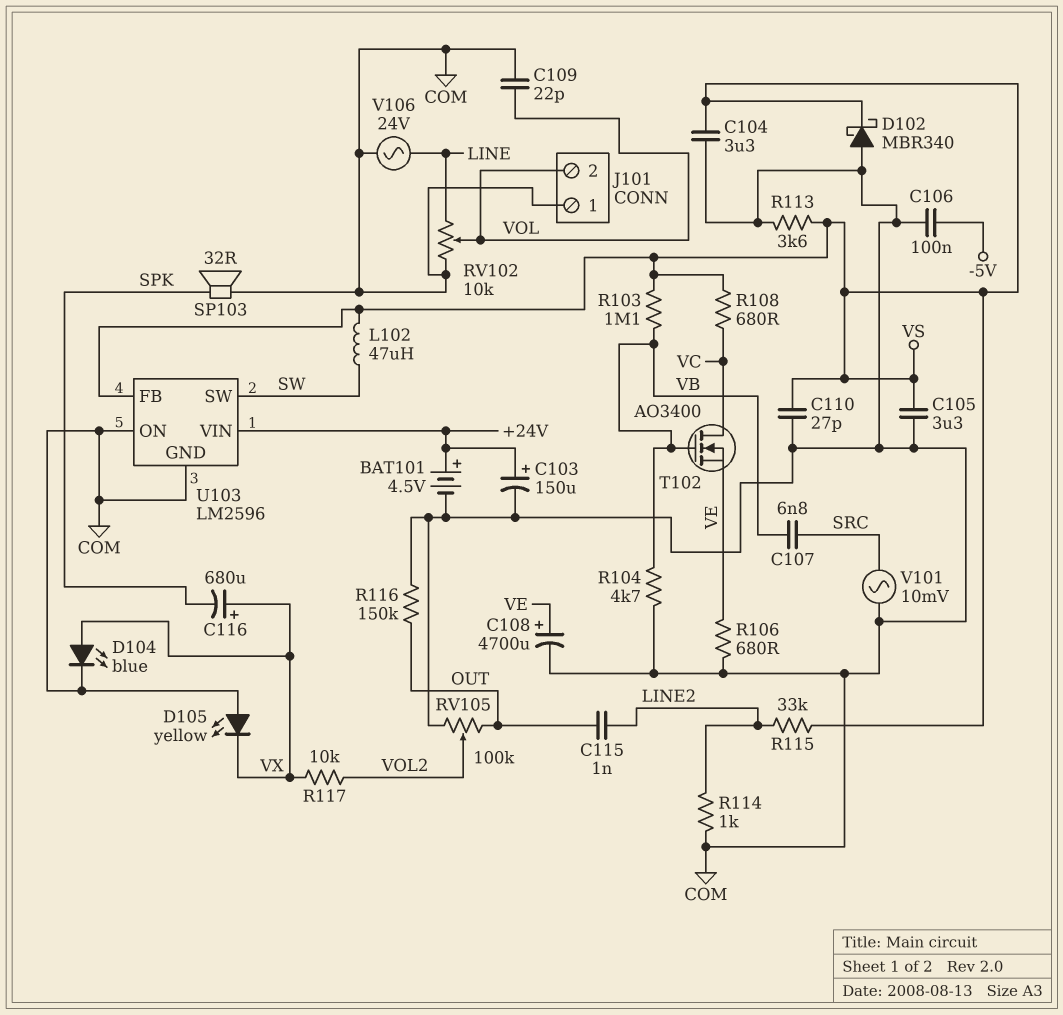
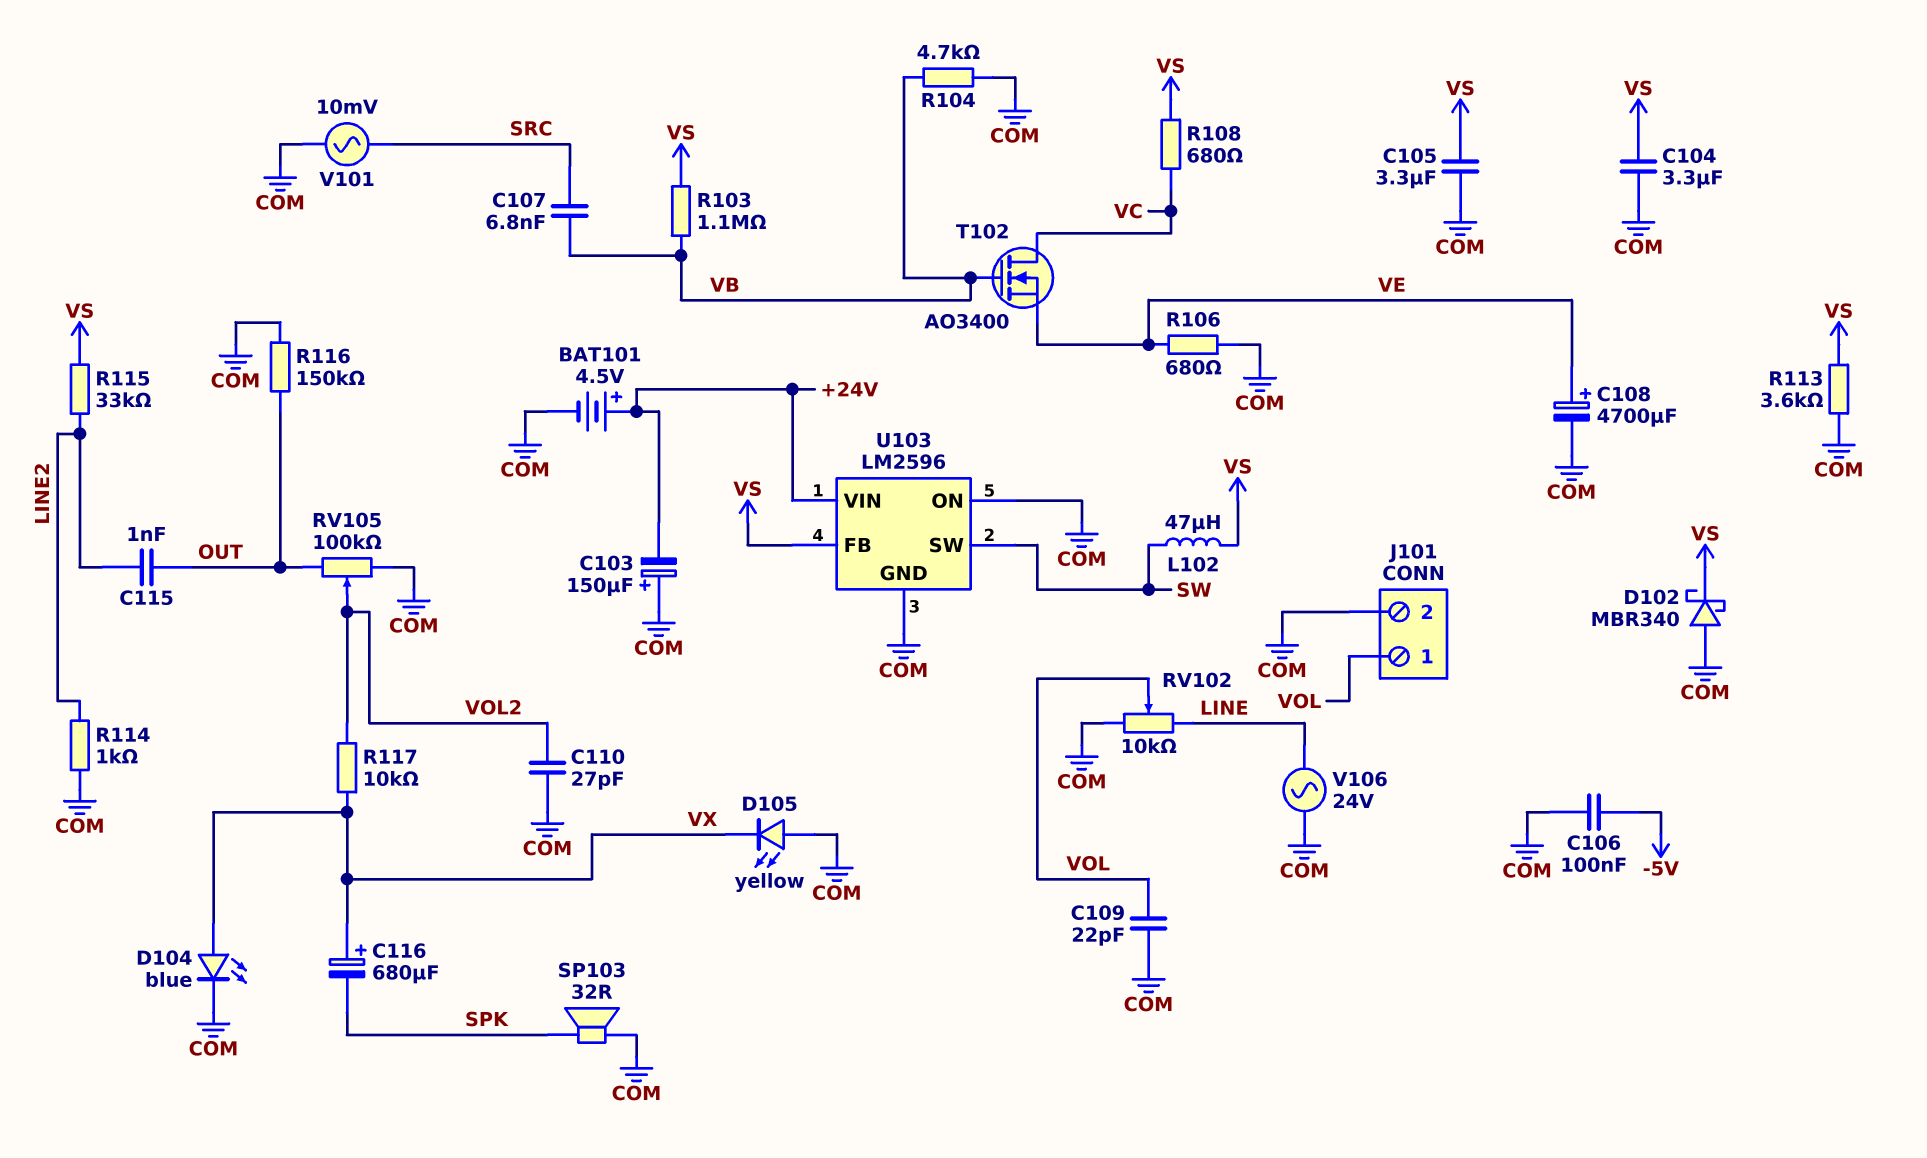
C103: 150uF (plus +24V, minus COM) -> 150uF (plus COM, minus +24V)
C110: 27pF (COM, VS) -> 27pF (COM, VOL2)
J101 pin 1: COM -> VOL
J101 pin 2: VOL -> COM

